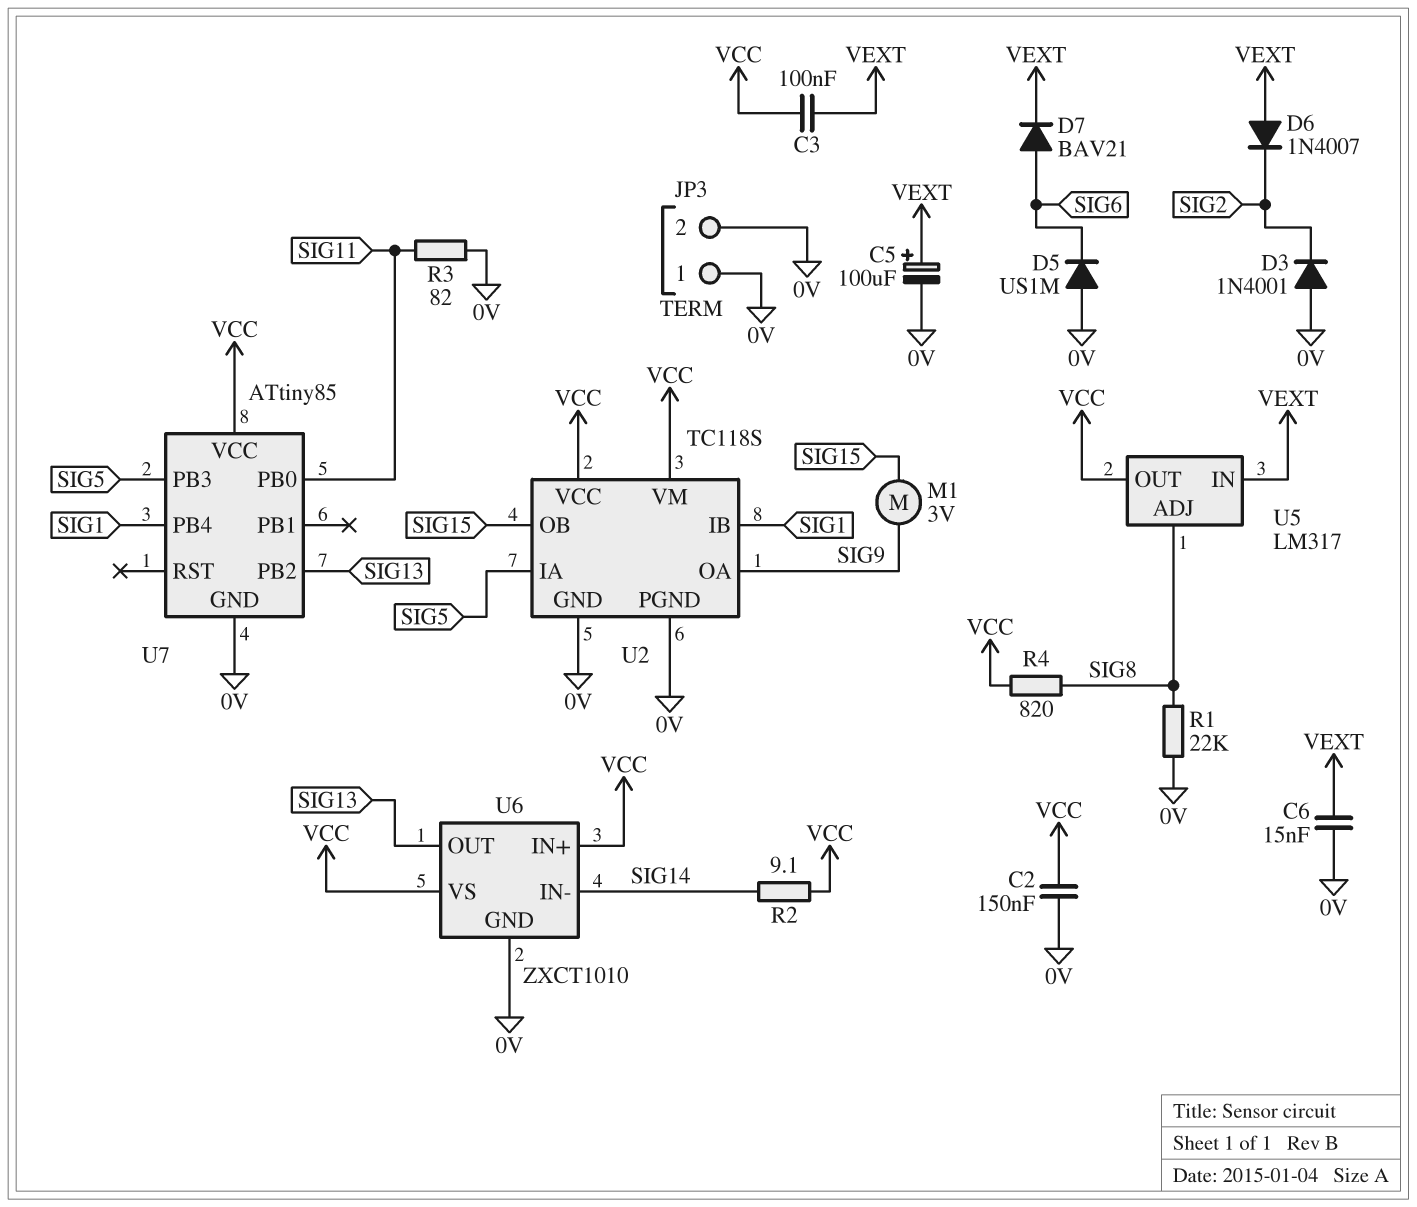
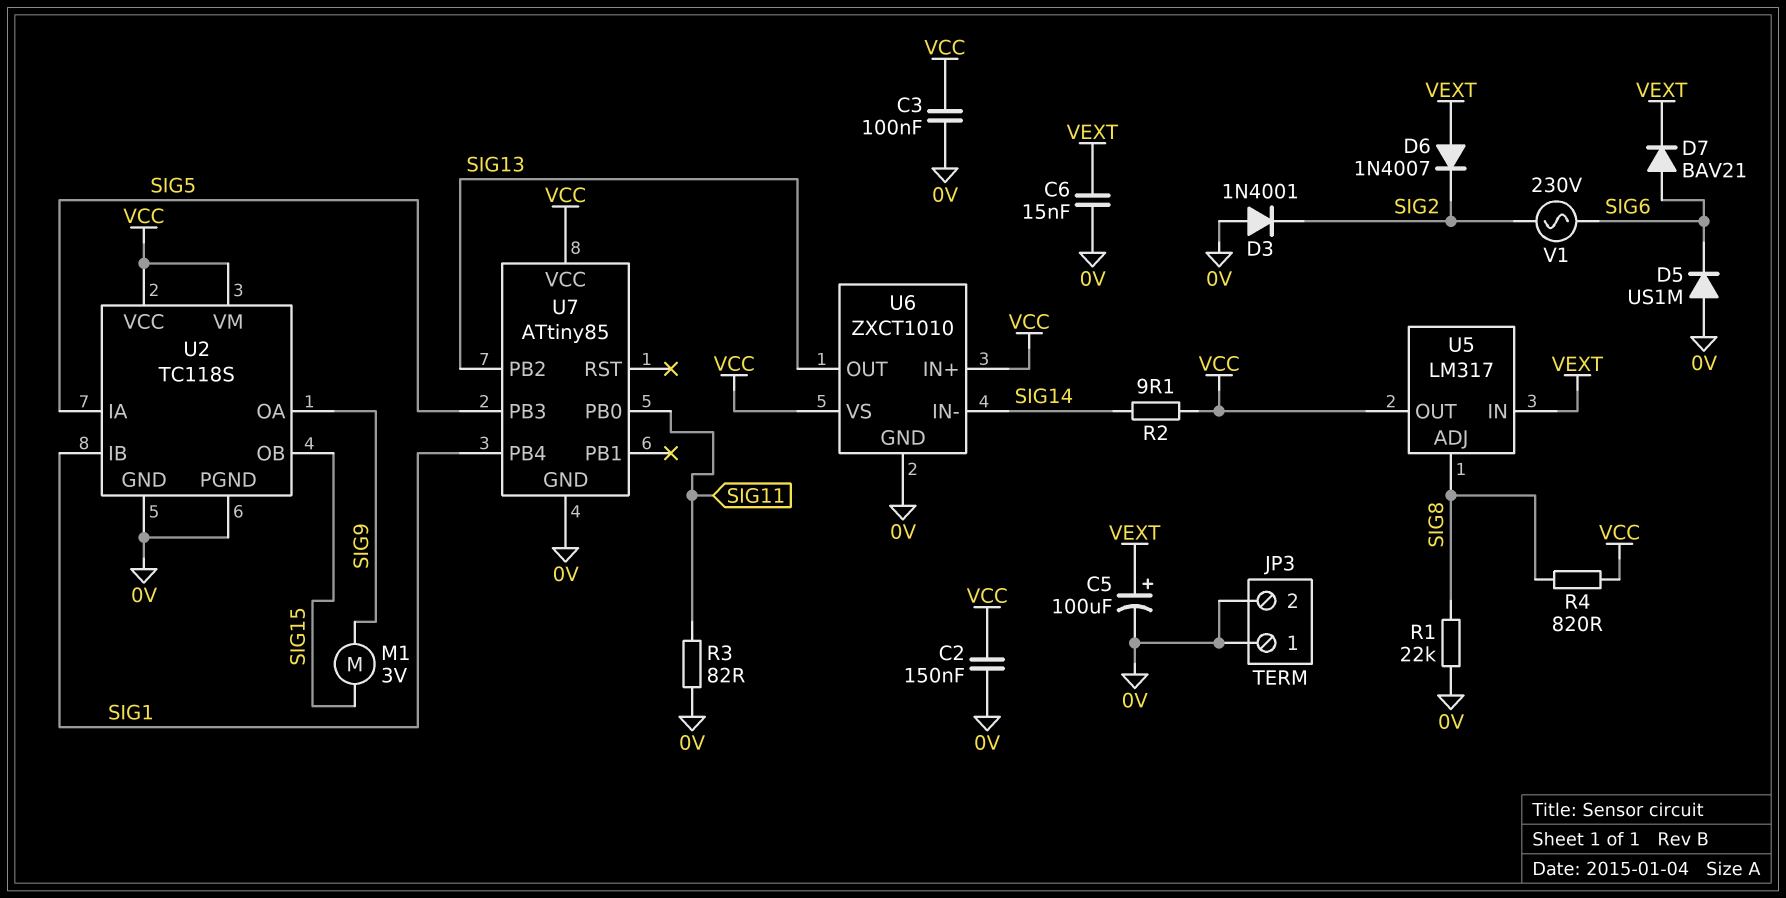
C3: 100nF (VCC, VEXT) -> 100nF (0V, VCC)
V1: none -> AC 230V (SIG2, SIG6)

